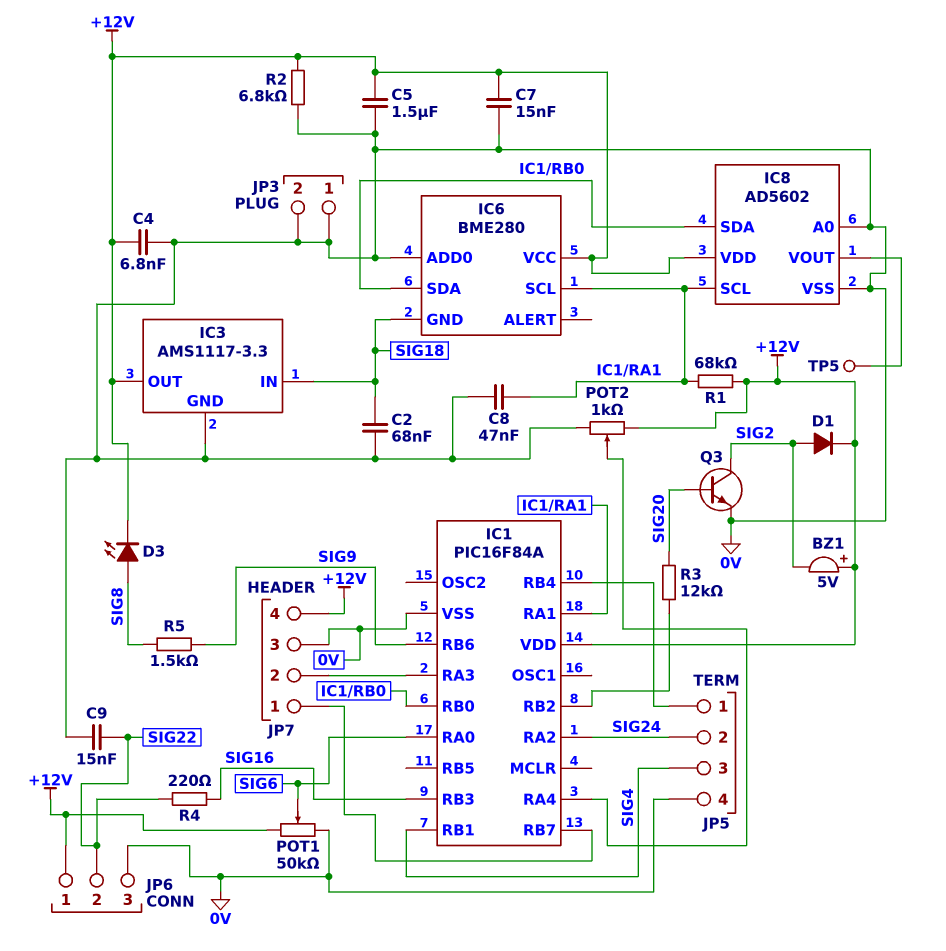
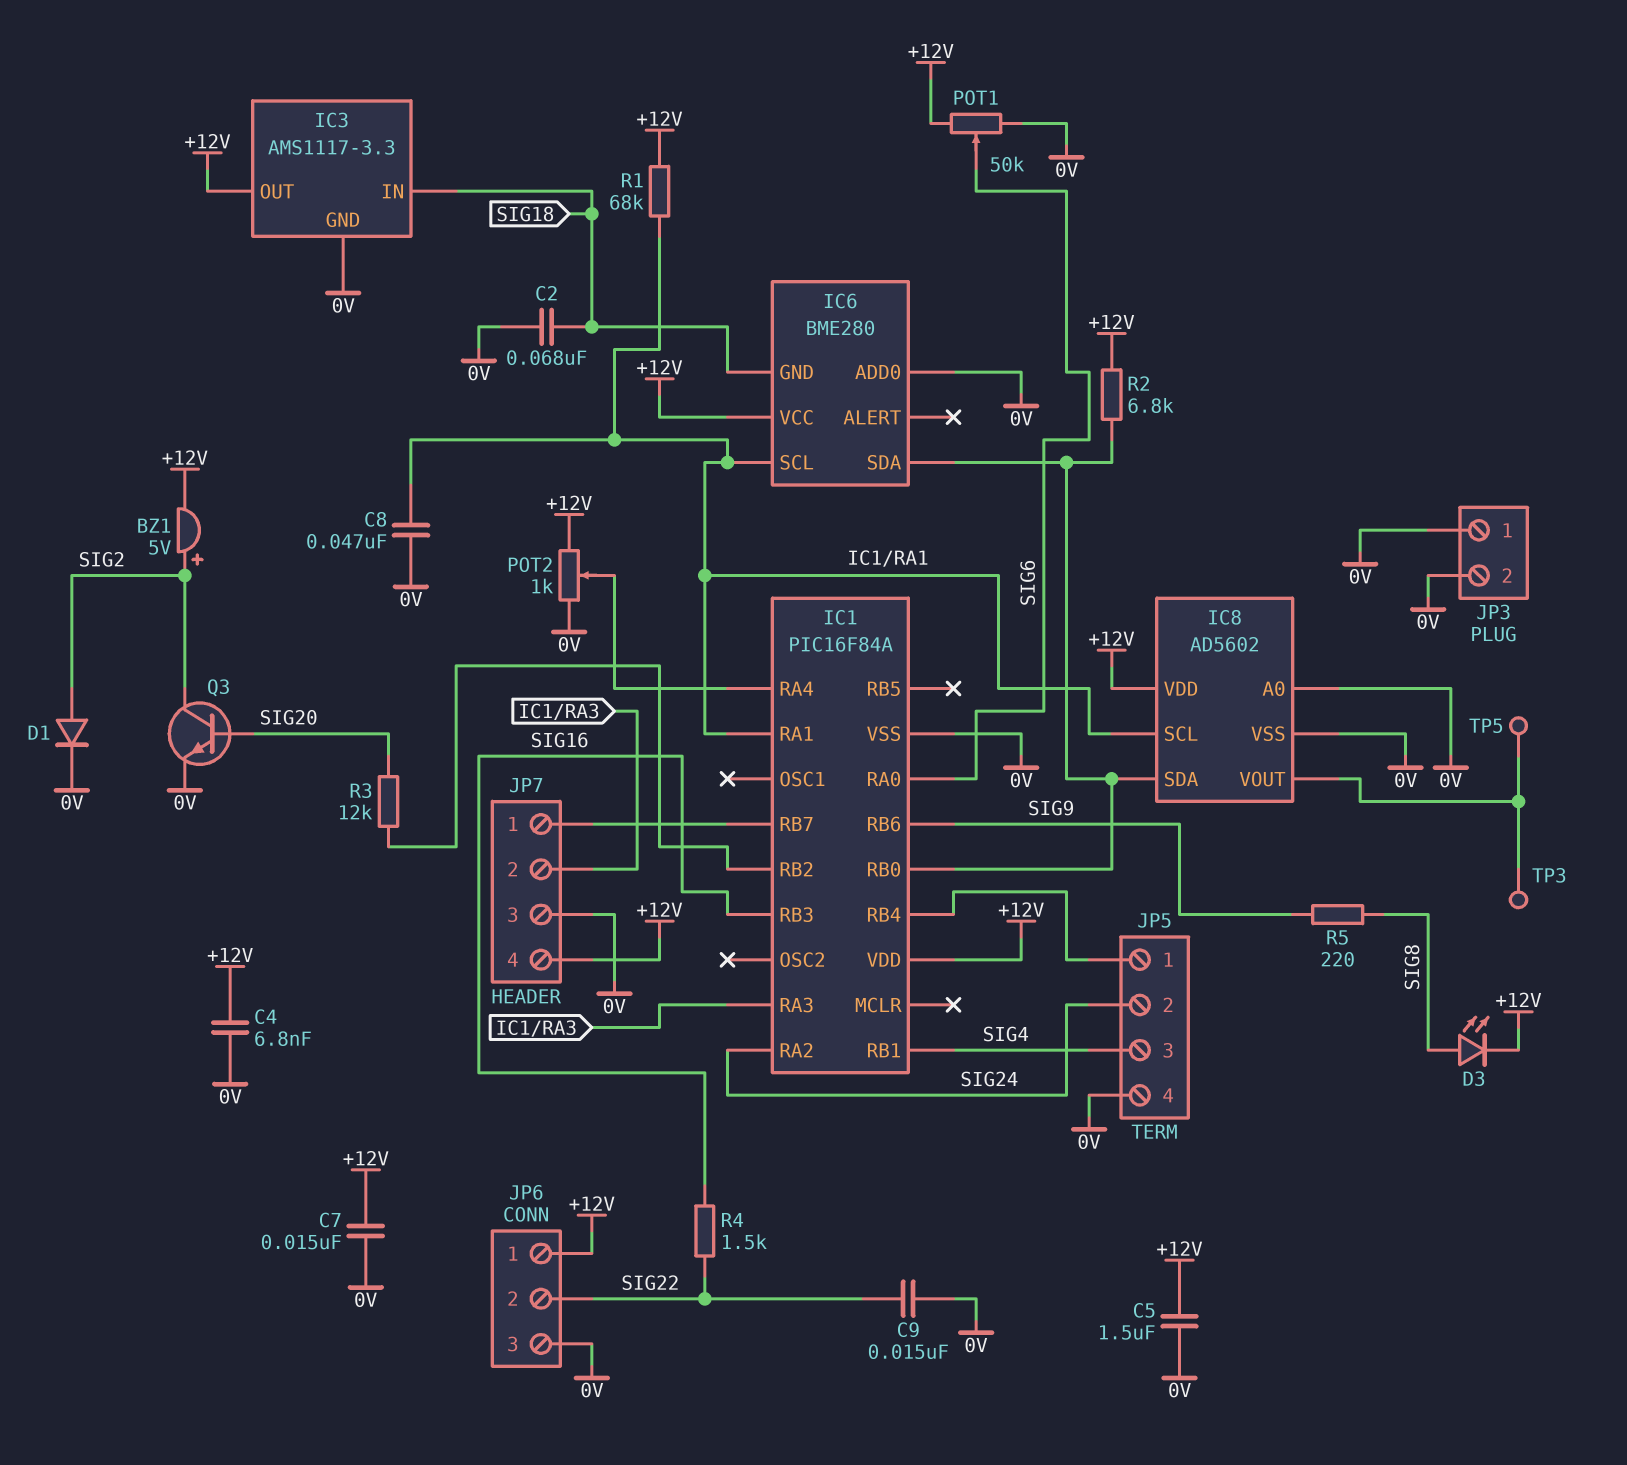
BZ1: buzzer 5V (plus +12V, minus SIG2) -> buzzer 5V (plus SIG2, minus +12V)
D1: diode (A SIG2, K +12V) -> diode (A SIG2, K 0V)
R2: 6.8k (+12V, 0V) -> 6.8k (+12V, IC1/RB0)
R4: 220 (SIG16, SIG22) -> 1.5k (SIG16, SIG22)
R5: 1.5k (SIG8, SIG9) -> 220 (SIG8, SIG9)
TP3: none -> test point (IC8/VOUT)

